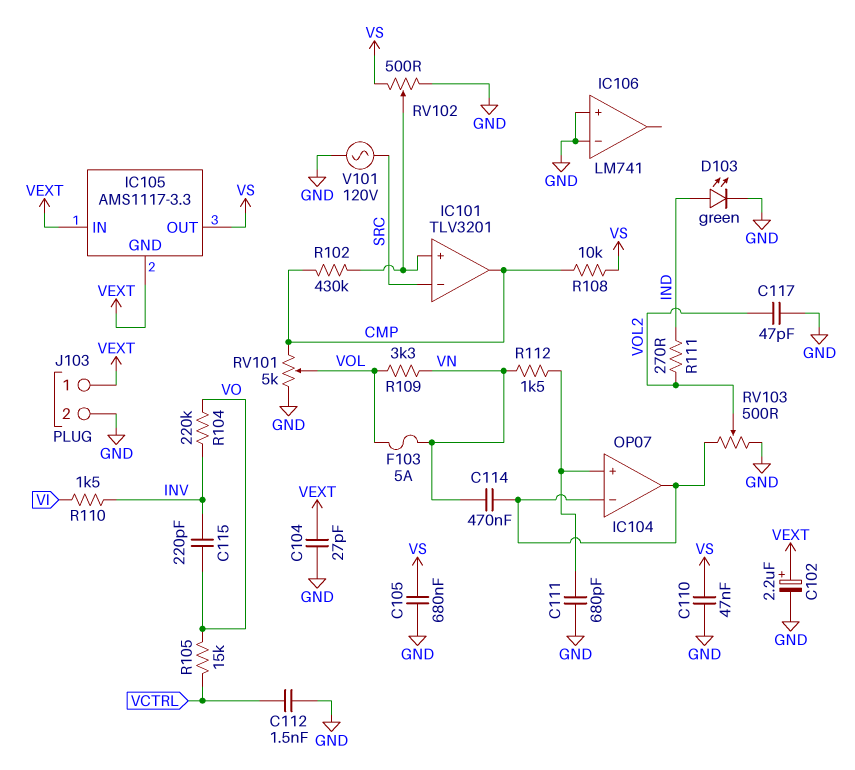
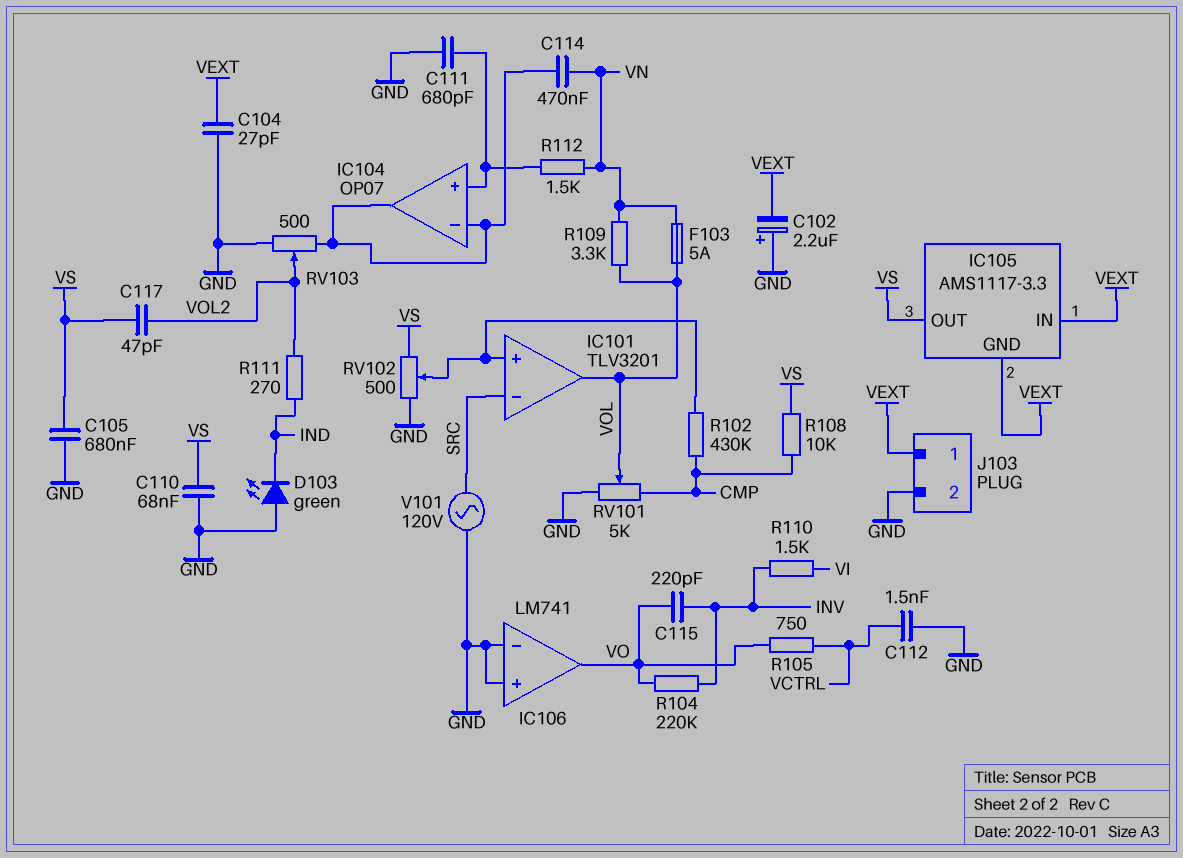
C102: 2.2uF (plus VEXT, minus GND) -> 2.2uF (plus GND, minus VEXT)
C110: 47nF (GND, VS) -> 68nF (GND, VS)
C117: 47pF (GND, VOL2) -> 47pF (VOL2, VS)
D103: LED green (A IND, K GND) -> LED green (A GND, K IND)
IC101 pin out: CMP -> VOL
IC106 pin out: none -> VO
R105: 15k (VCTRL, VO) -> 750 (VCTRL, VO)

